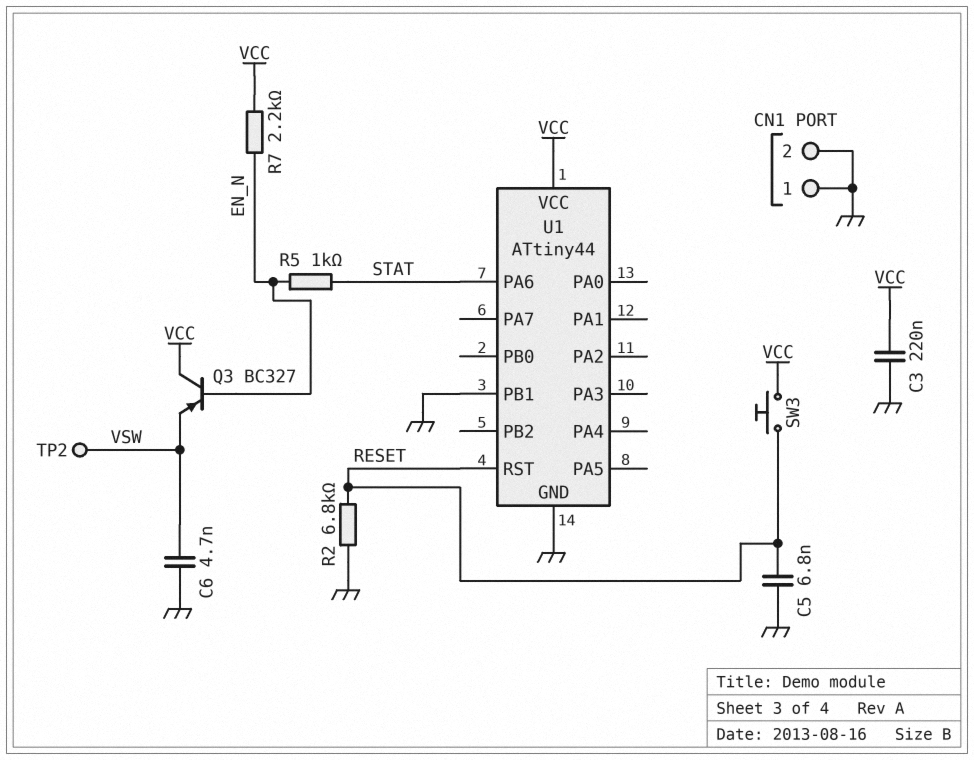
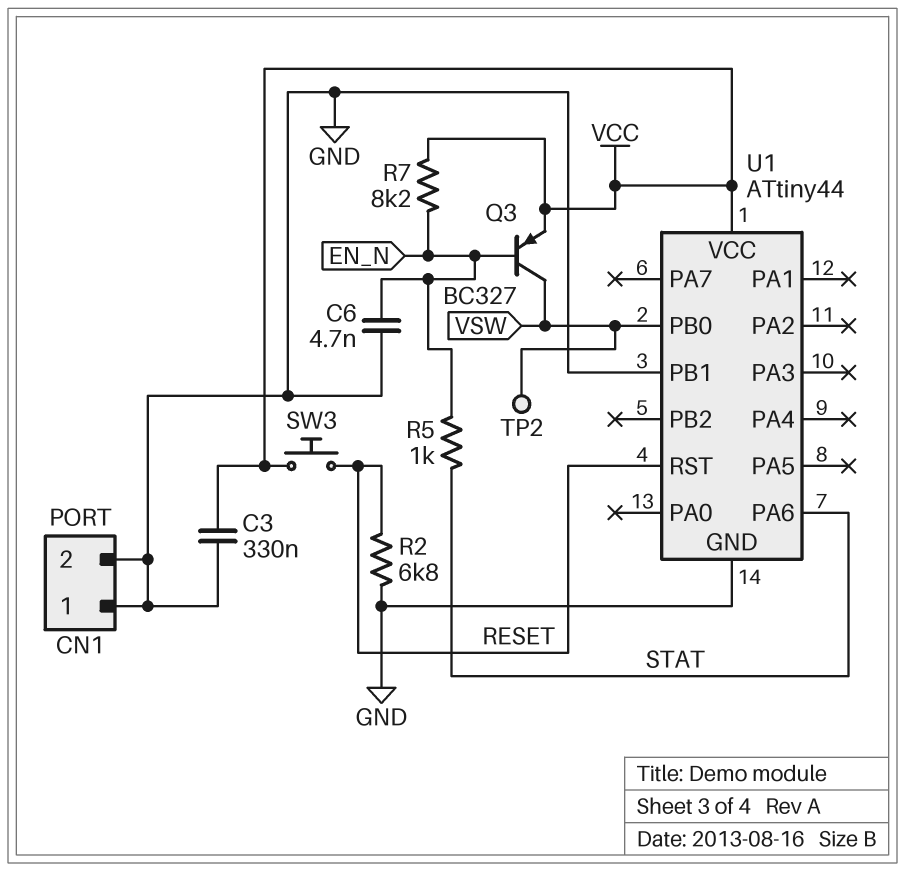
C3: 220nF (GND, VCC) -> 330nF (GND, VCC)
C5: 6.8nF (GND, RESET) -> none
C6: 4.7nF (GND, VSW) -> 4.7nF (EN_N, GND)
Q3: PNP BC327 (B EN_N, C VCC, E VSW) -> PNP BC327 (B EN_N, C VSW, E VCC)
R7: 2.2k (EN_N, VCC) -> 8.2k (EN_N, VCC)
U1 pin PB0: none -> VSW

